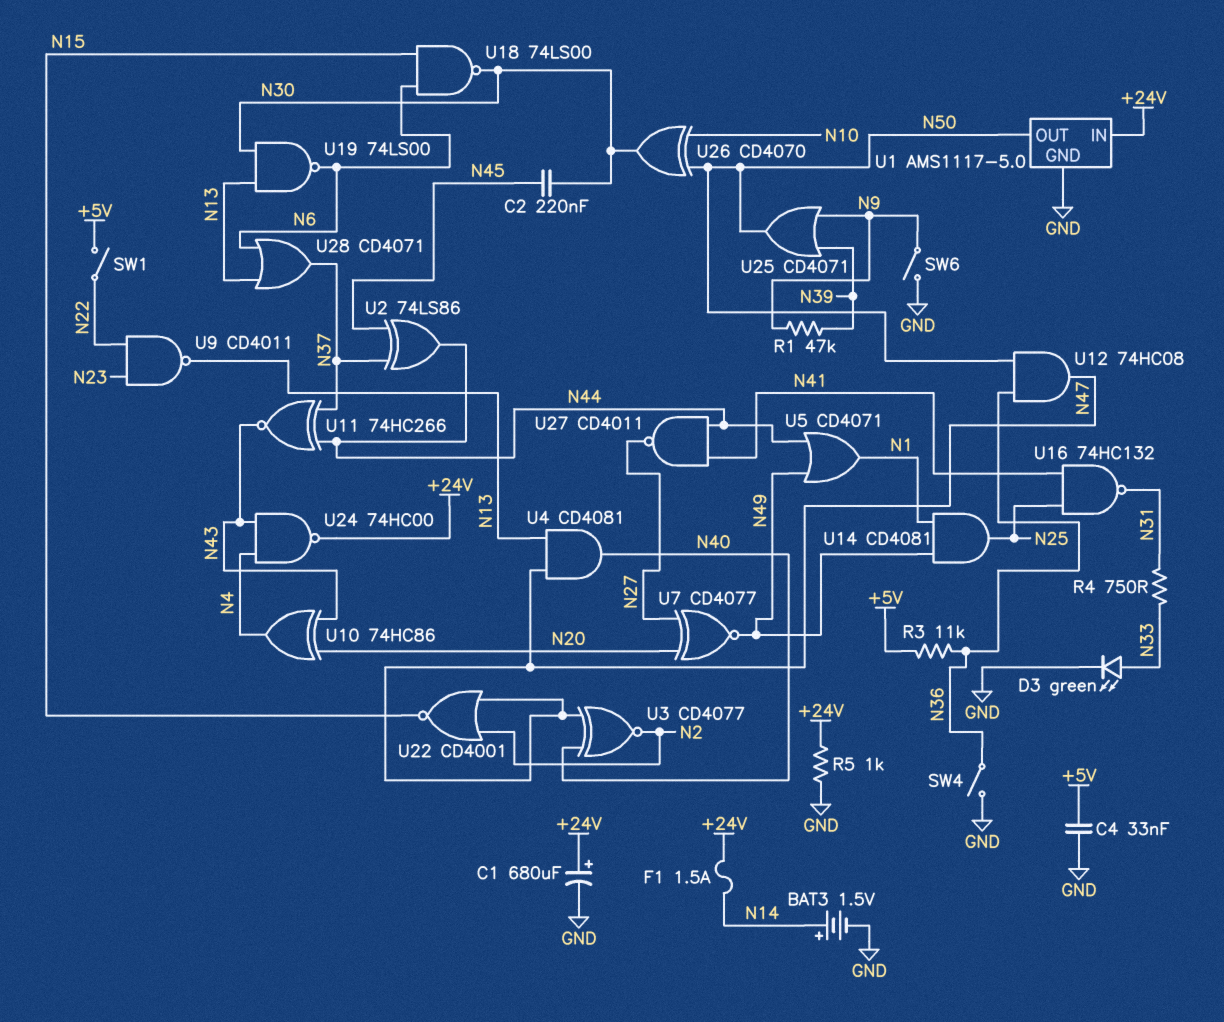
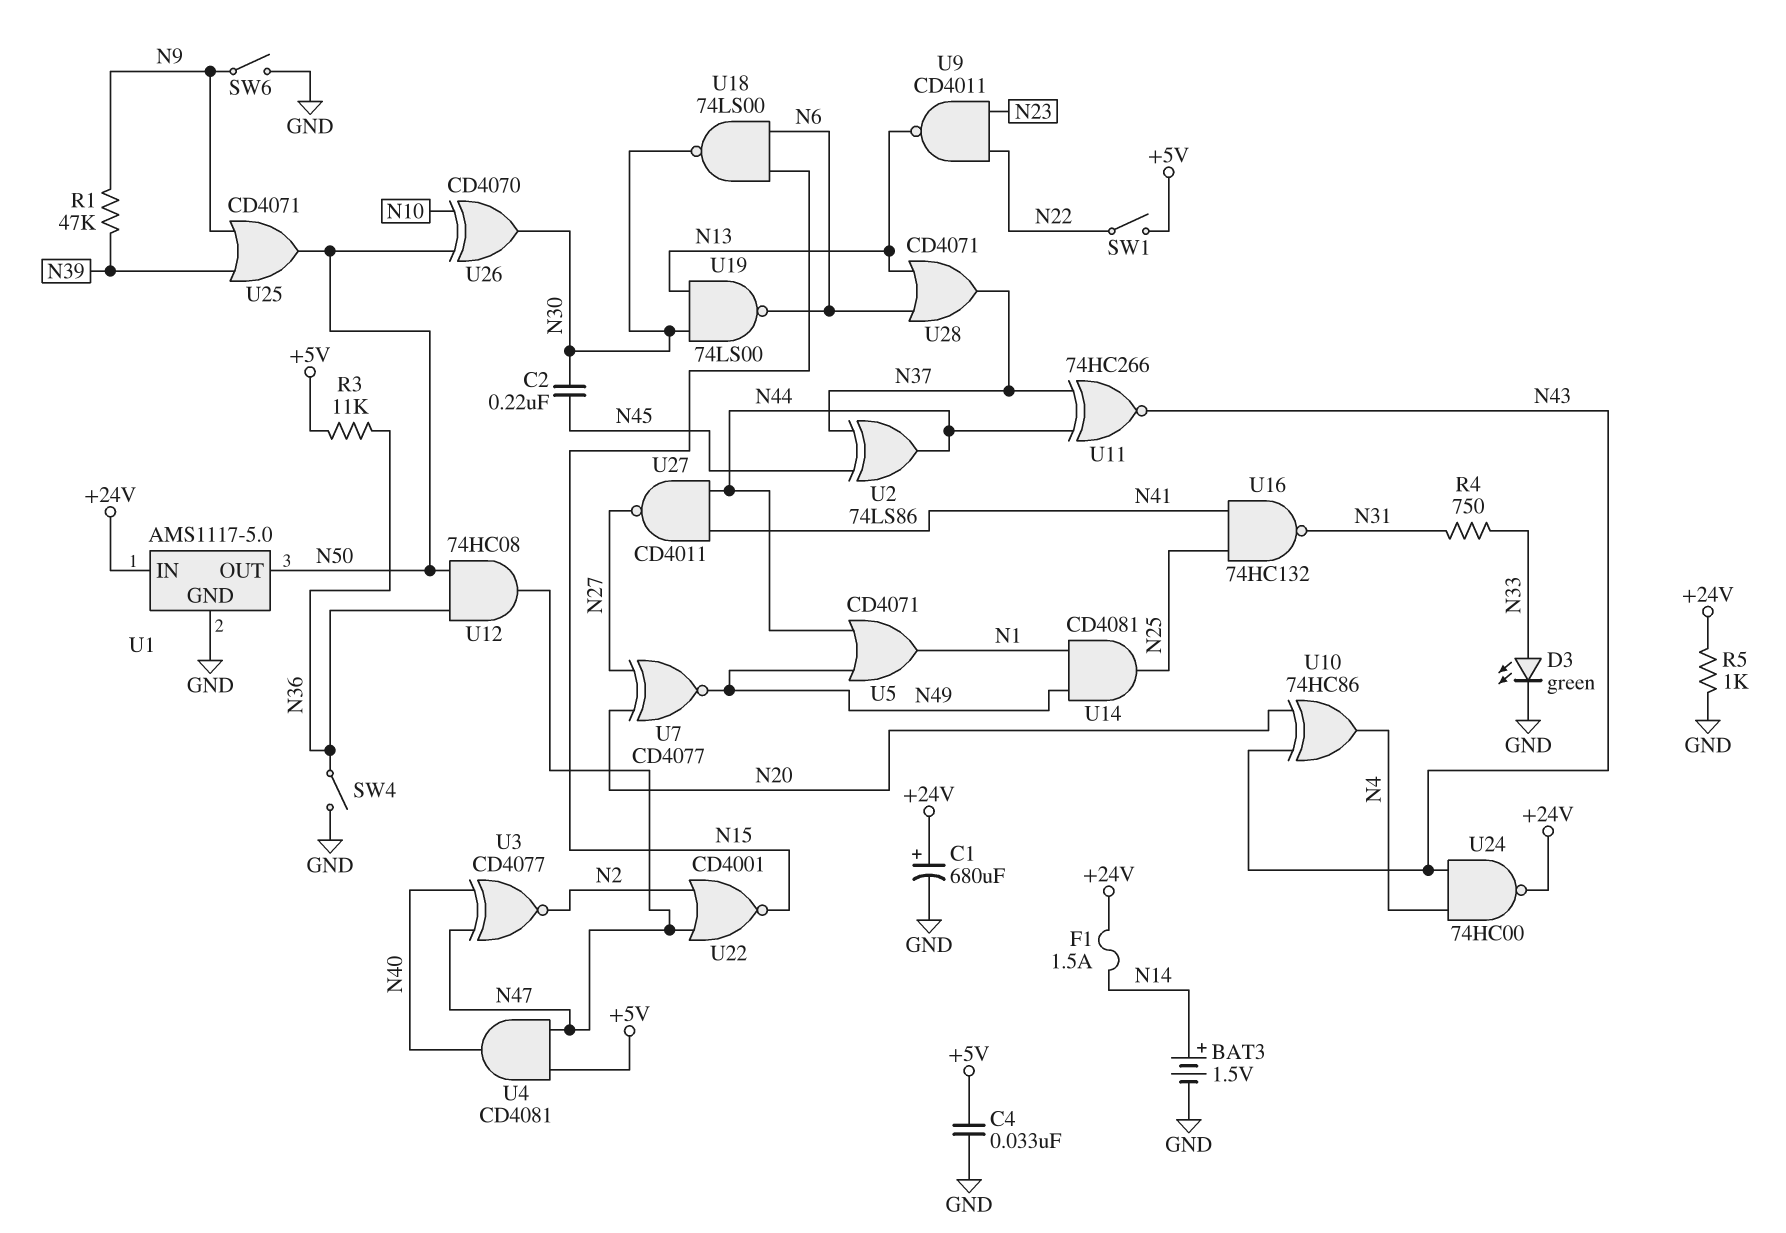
U4: AND CD4081 (in N13, in N47, out N40) -> AND CD4081 (in +5V, in N47, out N40)

